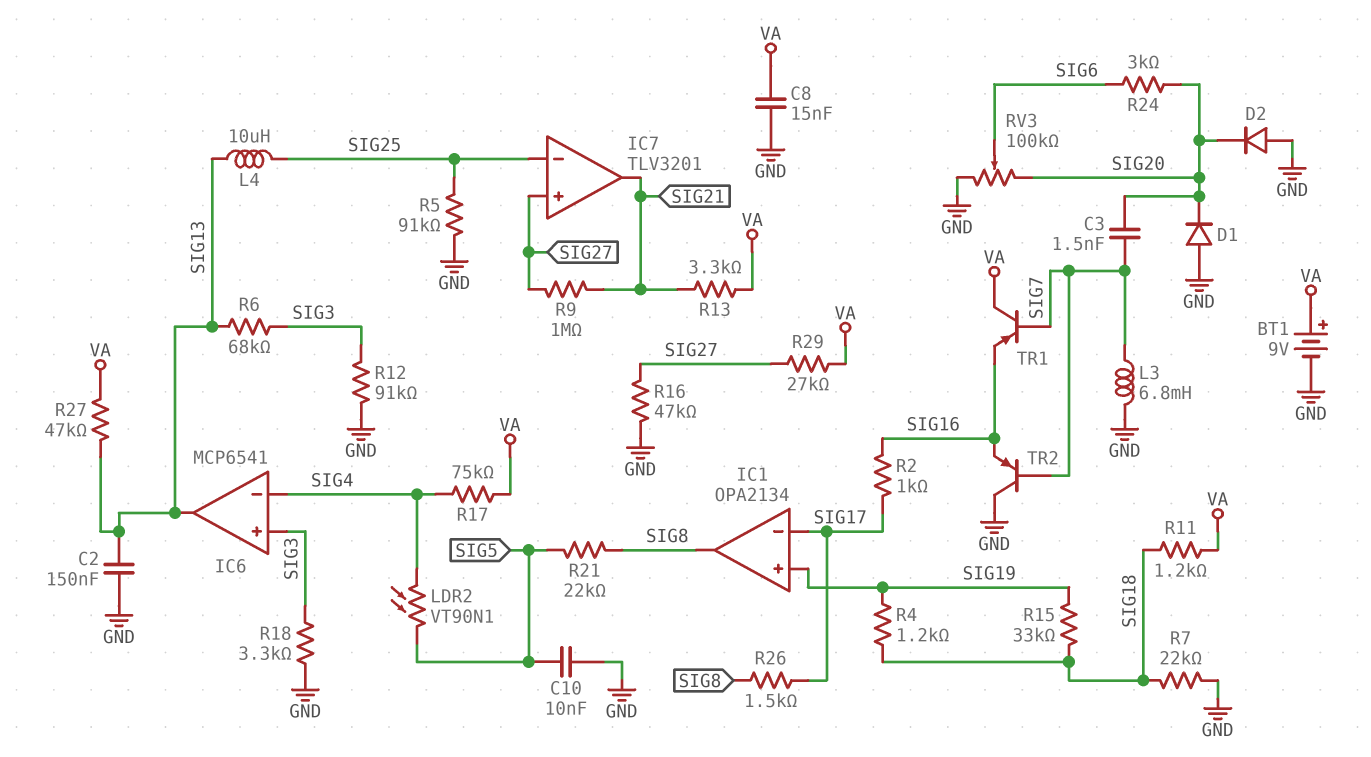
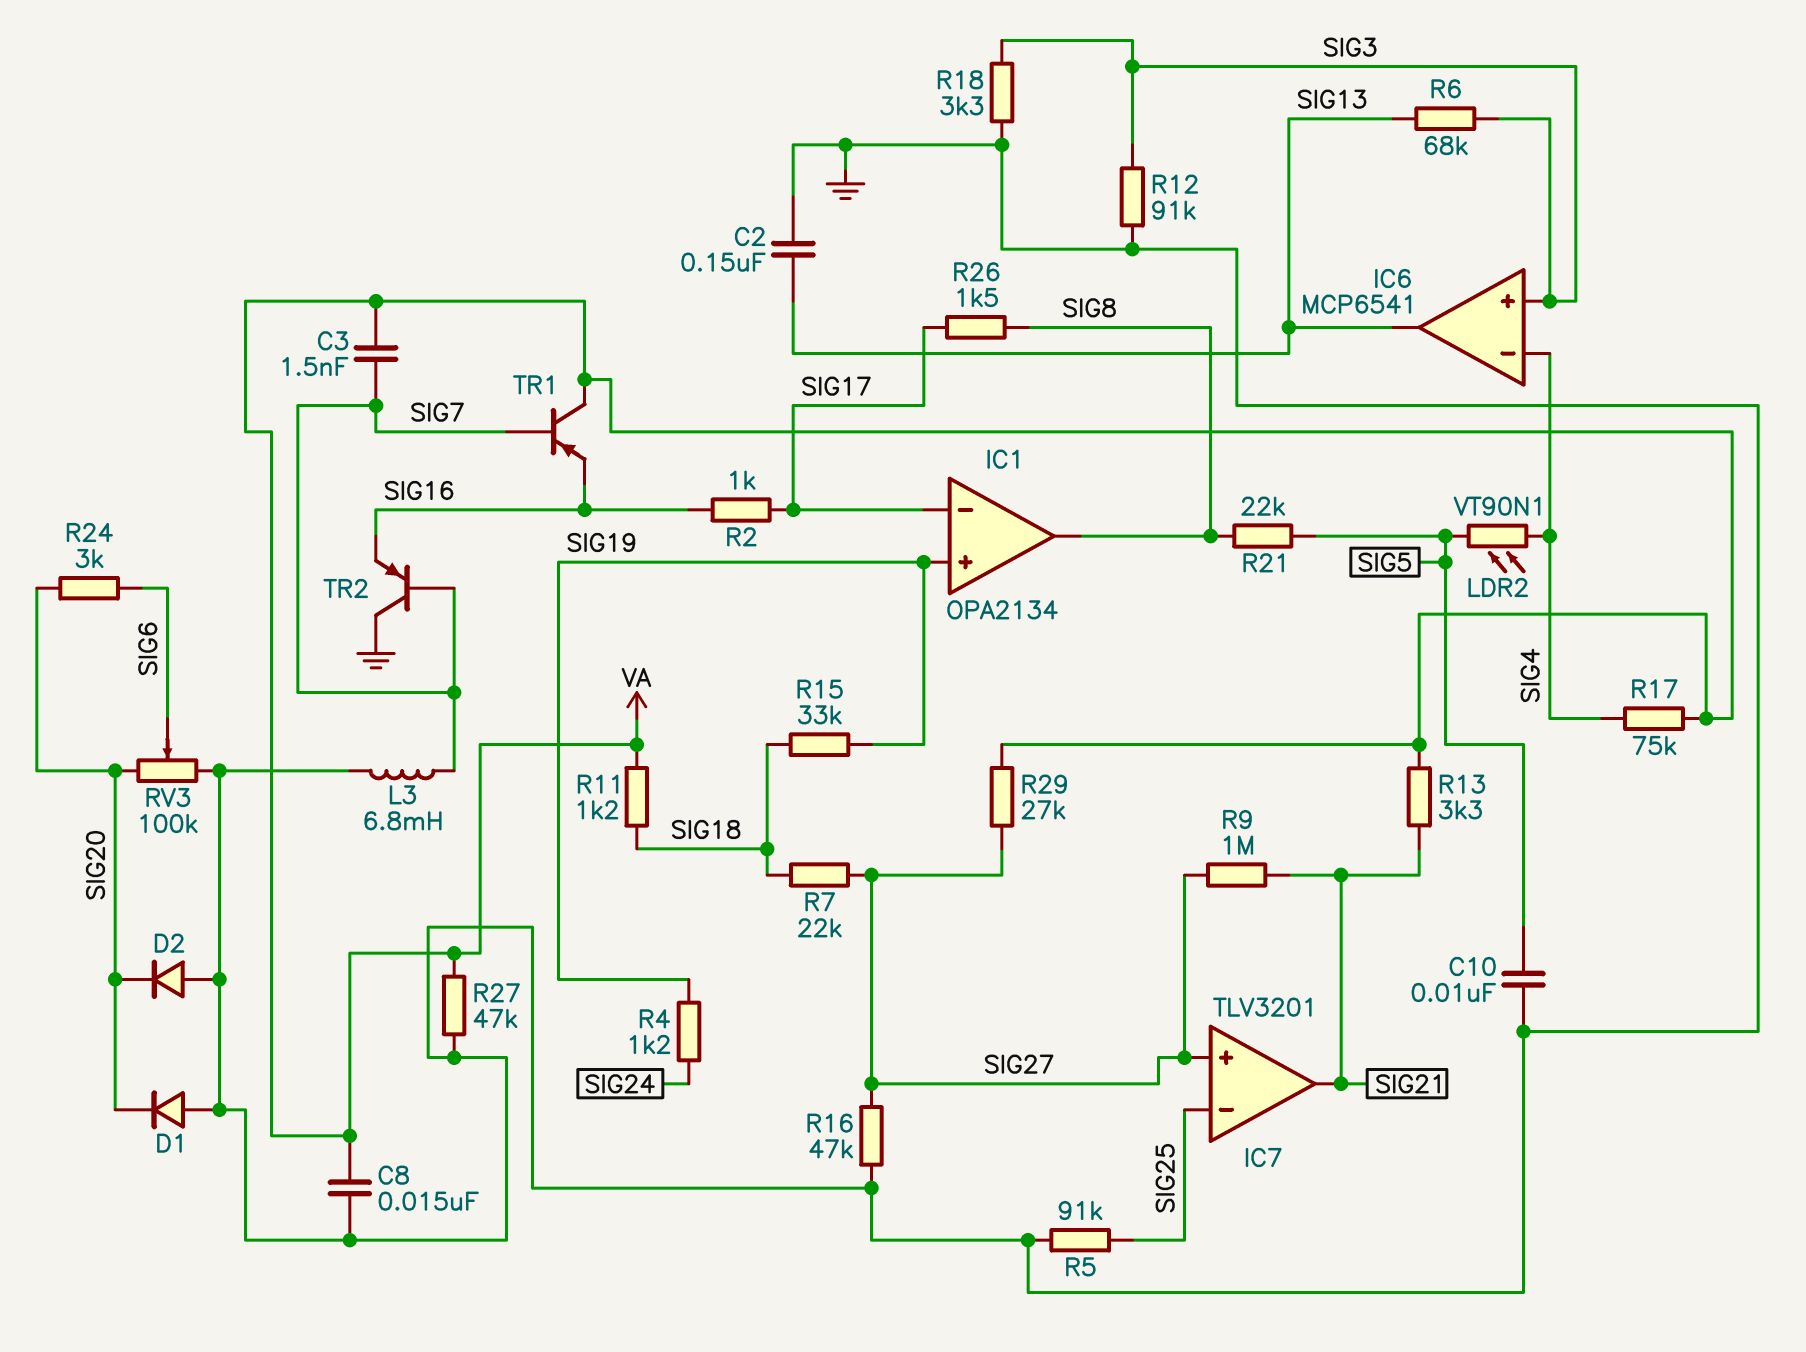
BT1: 9V (plus VA, minus GND) -> none
C3: 1.5nF (SIG7, SIG20) -> 1.5nF (SIG7, VA)
L4: 10uH (SIG13, SIG25) -> none
R4: 1.2k (SIG18, SIG19) -> 1.2k (SIG19, SIG24)
R7: 22k (GND, SIG18) -> 22k (SIG18, SIG27)
R27: 47k (SIG13, VA) -> 47k (GND, VA)

